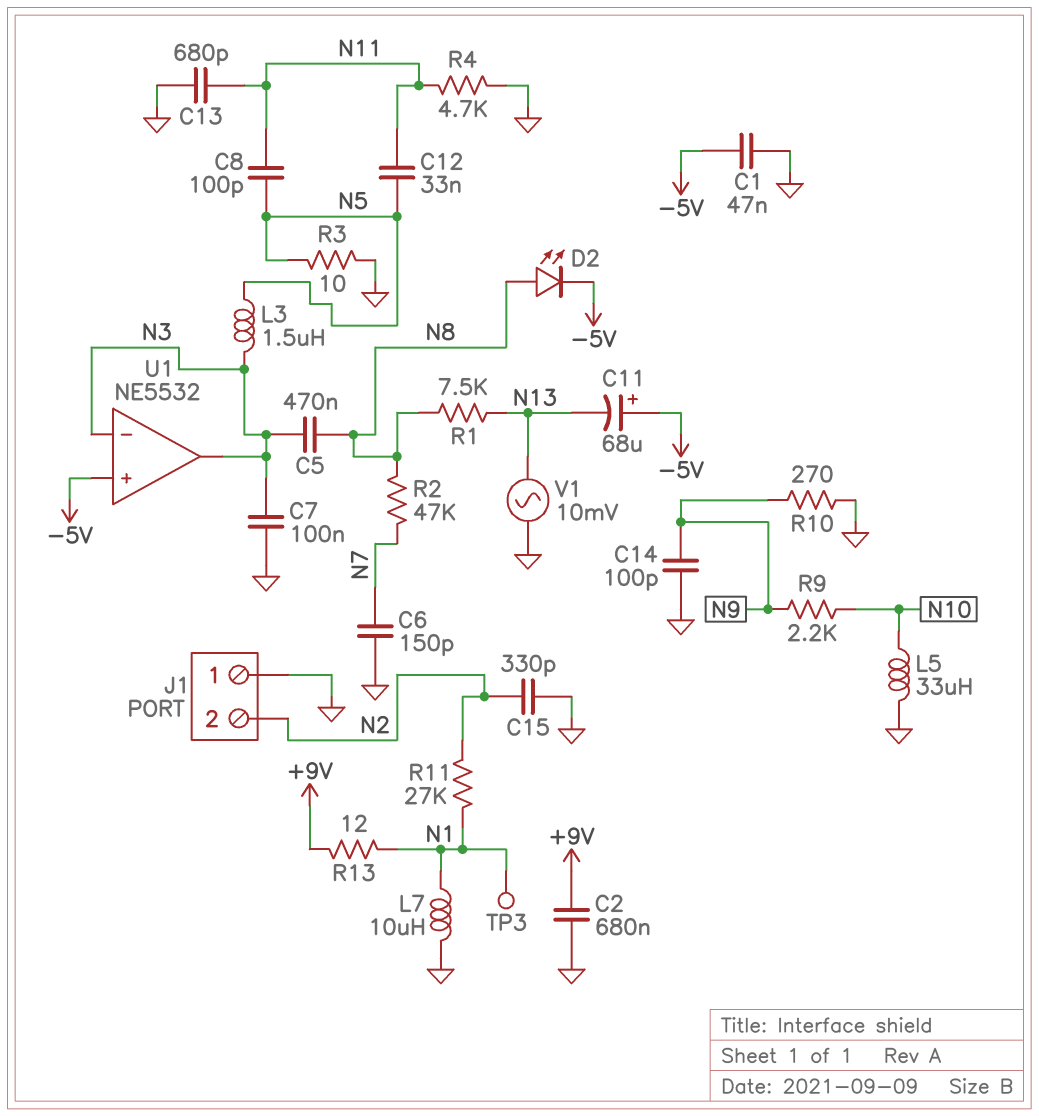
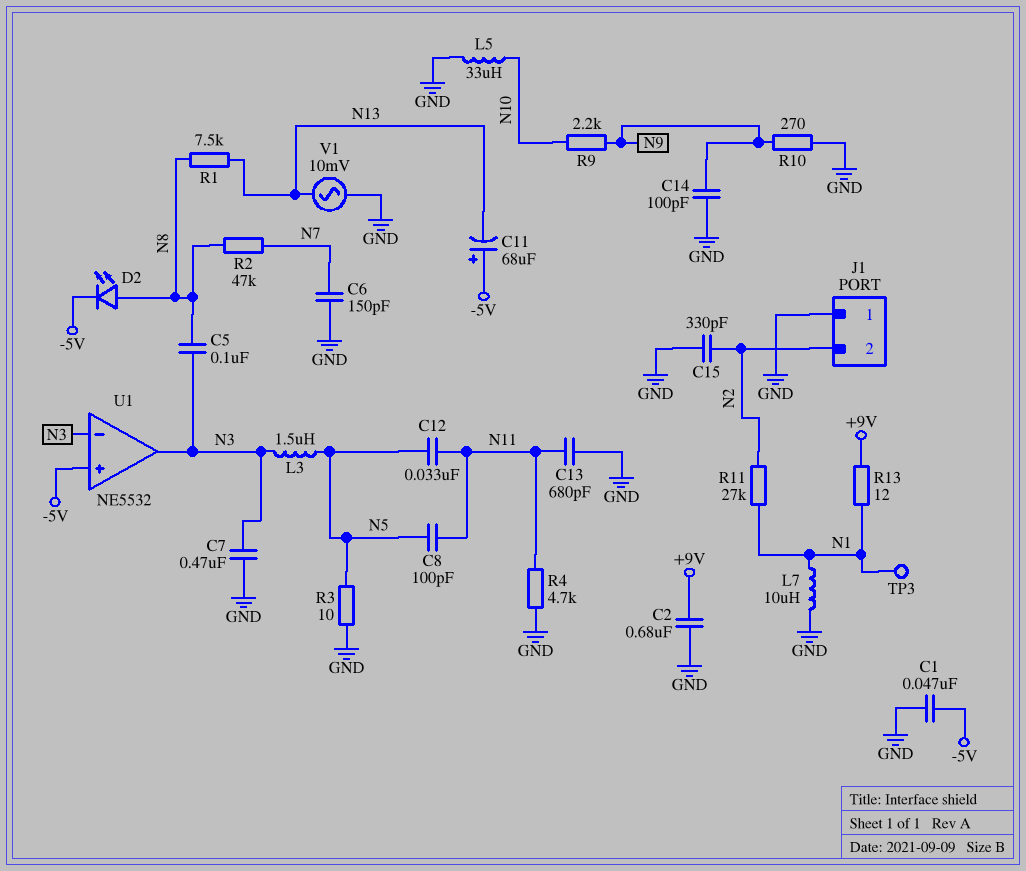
C5: 470nF (N3, N8) -> 100nF (N3, N8)
C7: 100nF (GND, N3) -> 470nF (GND, N3)

